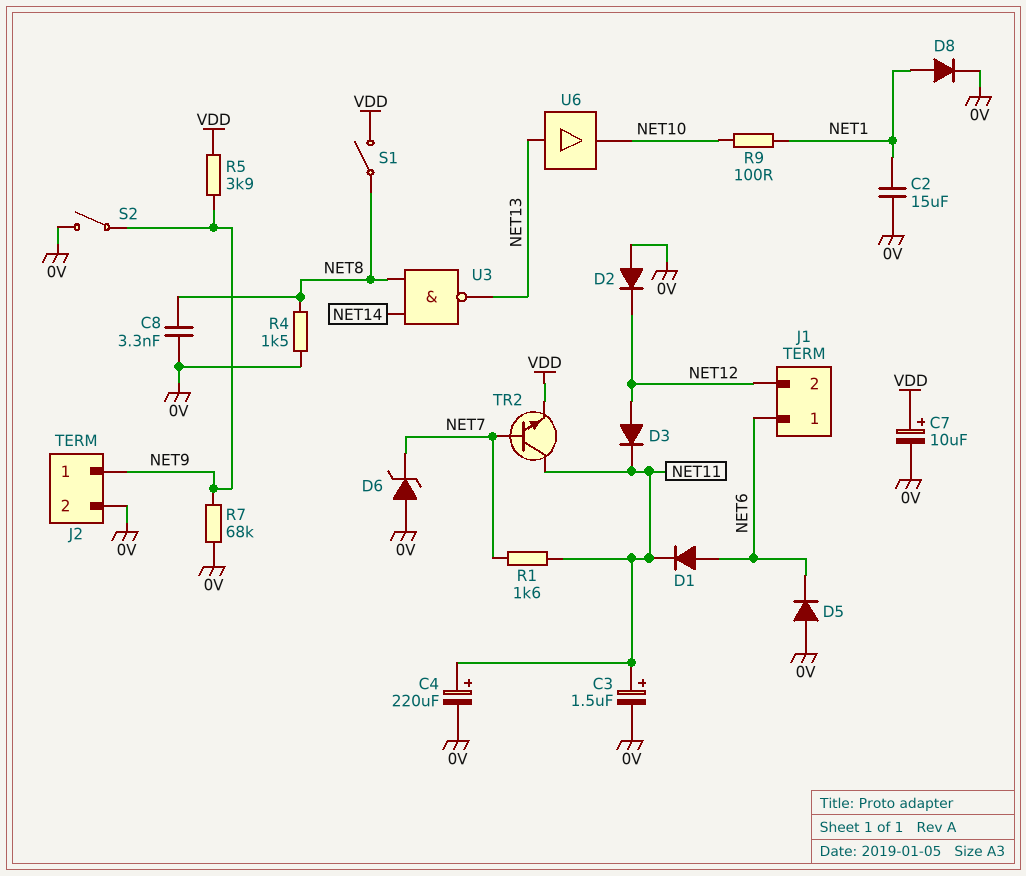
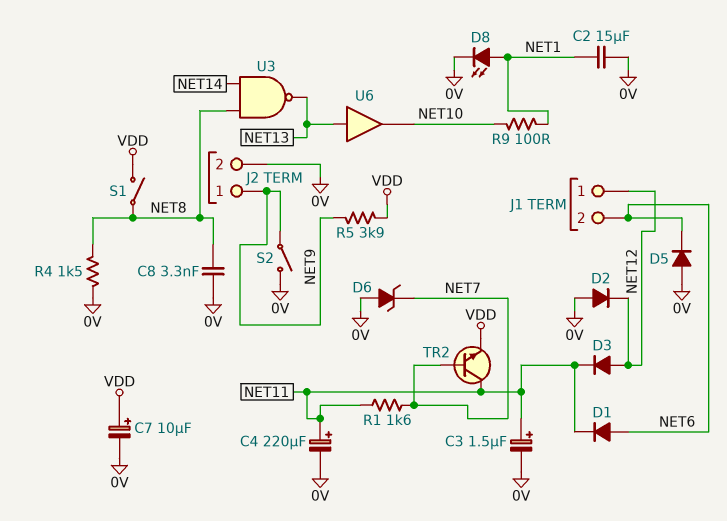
D8: diode (A NET1, K 0V) -> LED (A NET1, K 0V)
J1 pin 1: NET6 -> NET12
J1 pin 2: NET12 -> NET6
R7: 68k (0V, NET9) -> none

